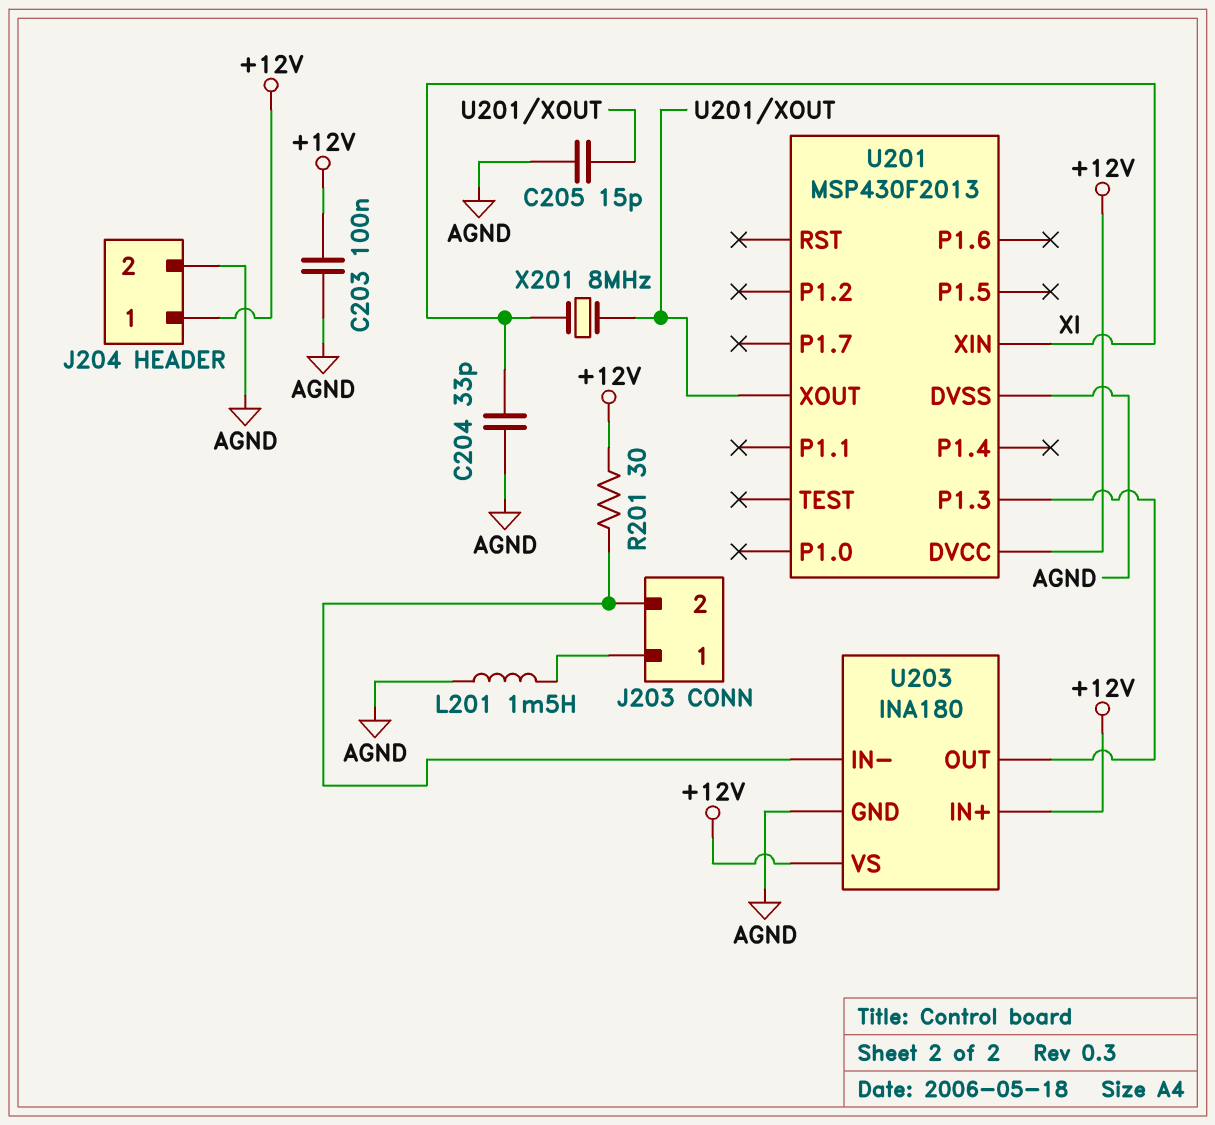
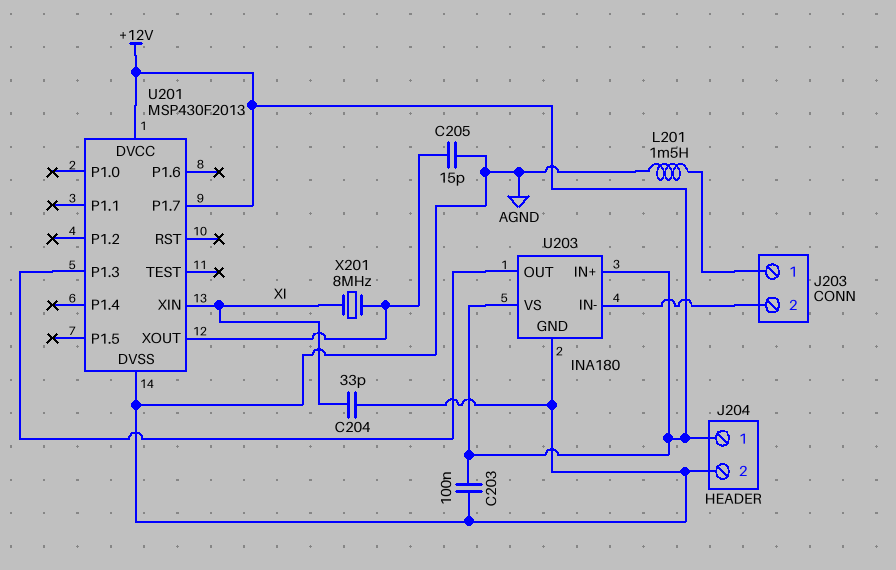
R201: 30 (+12V, J203/2) -> none
U201 pin P1.7: none -> +12V

